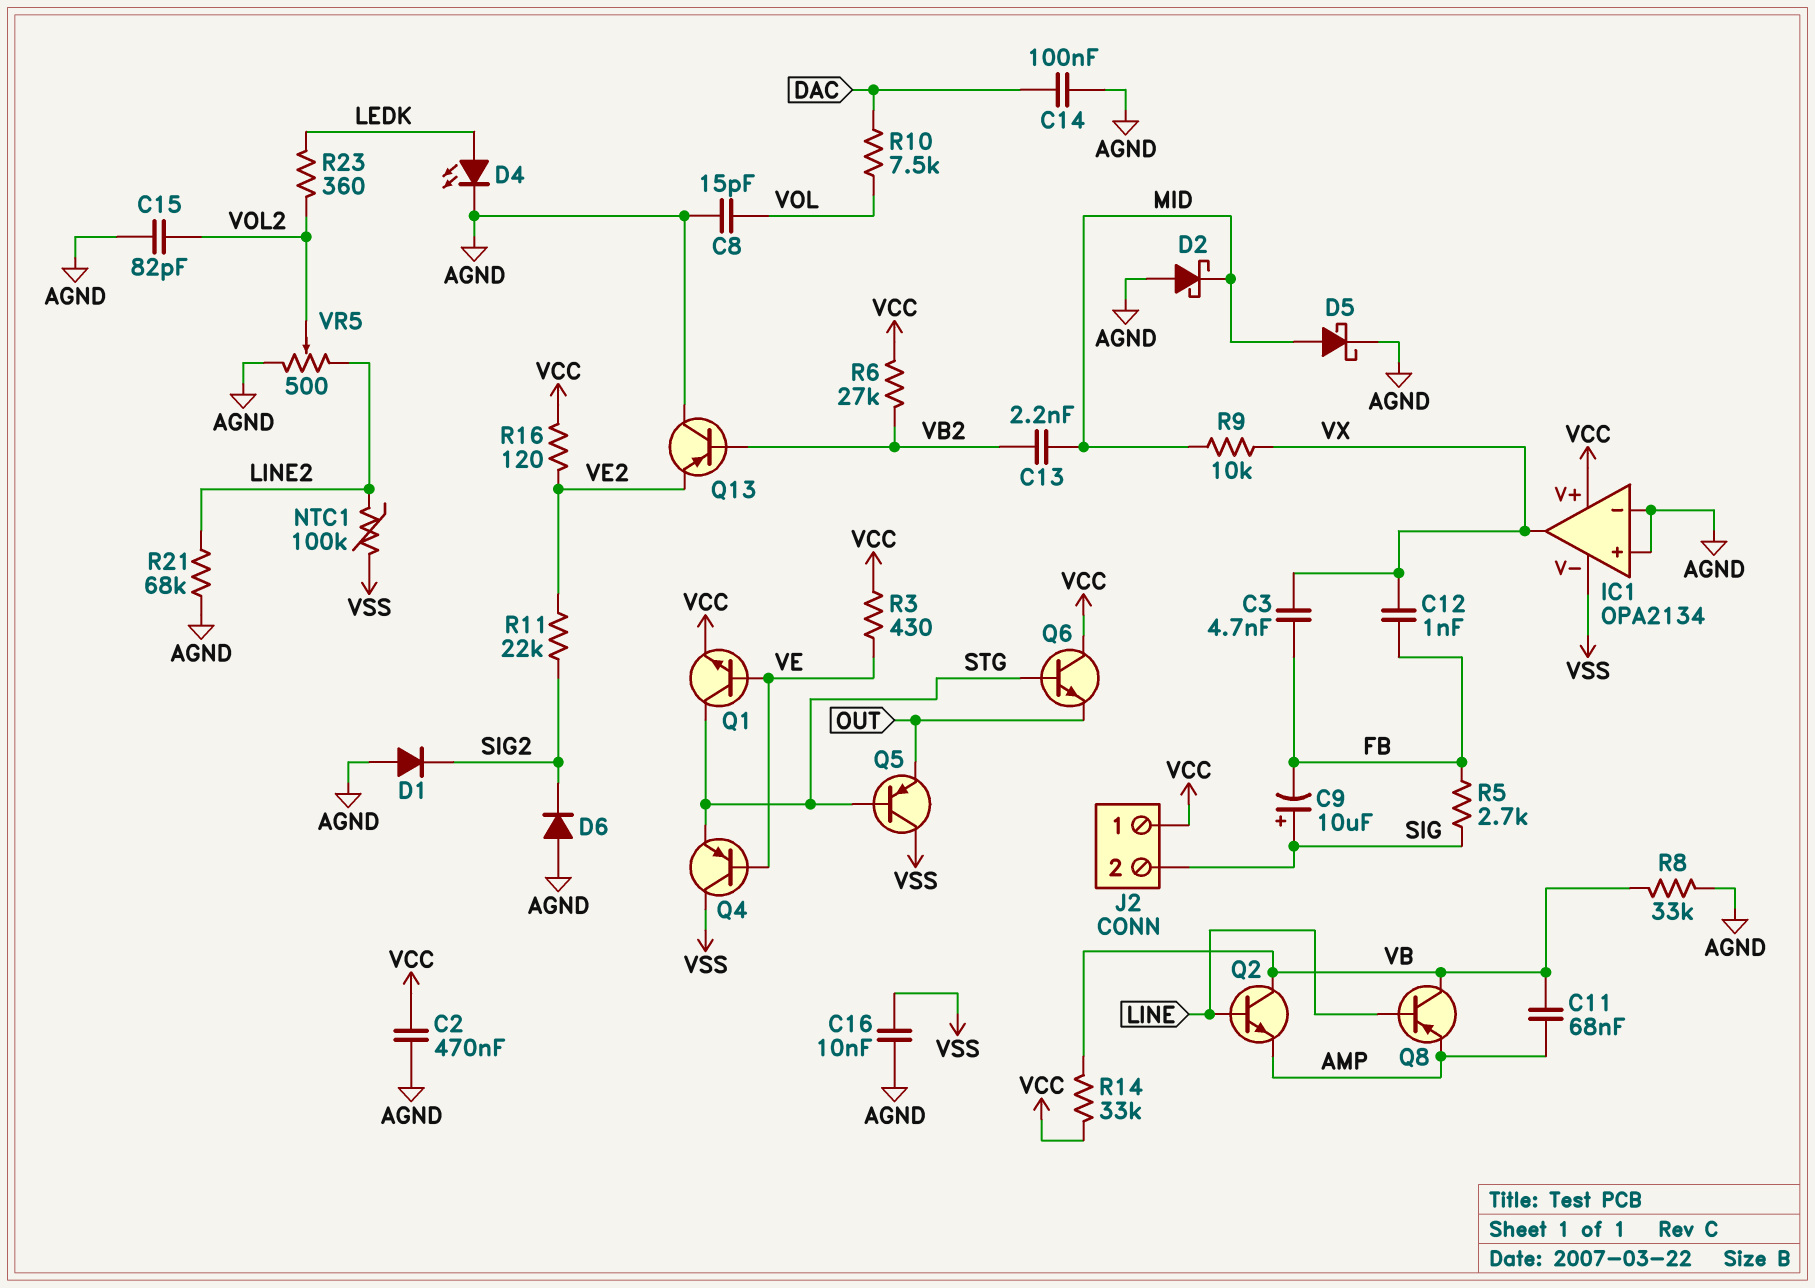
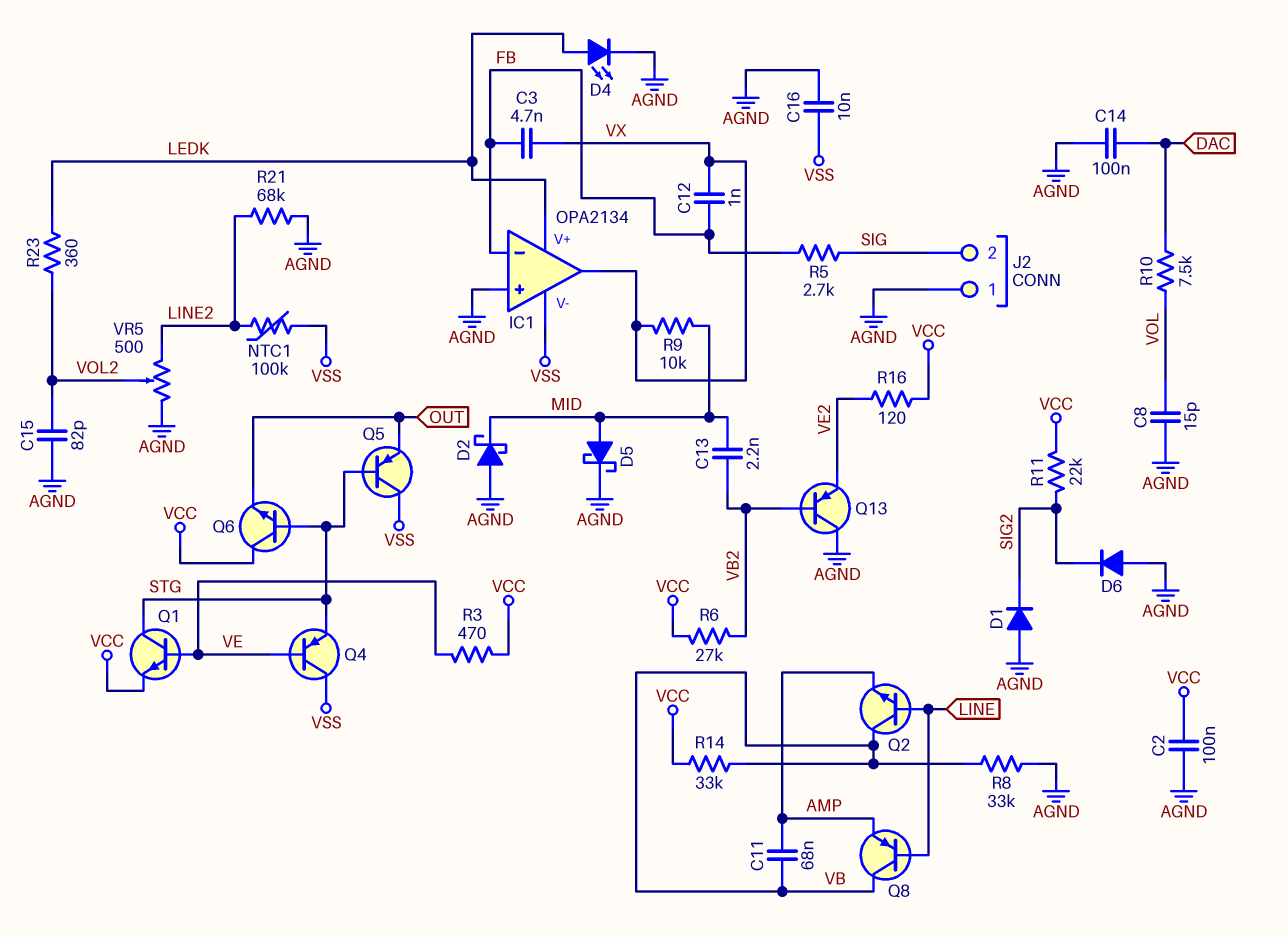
C2: 470nF (AGND, VCC) -> 100nF (AGND, VCC)
C9: 10uF (plus SIG, minus FB) -> none
IC1 pin V+: VCC -> LEDK
IC1 pin in-: AGND -> FB
J2 pin 1: VCC -> AGND
R3: 430 (VCC, VE) -> 470 (VCC, VE)
R11: 22k (SIG2, VE2) -> 22k (SIG2, VCC)

